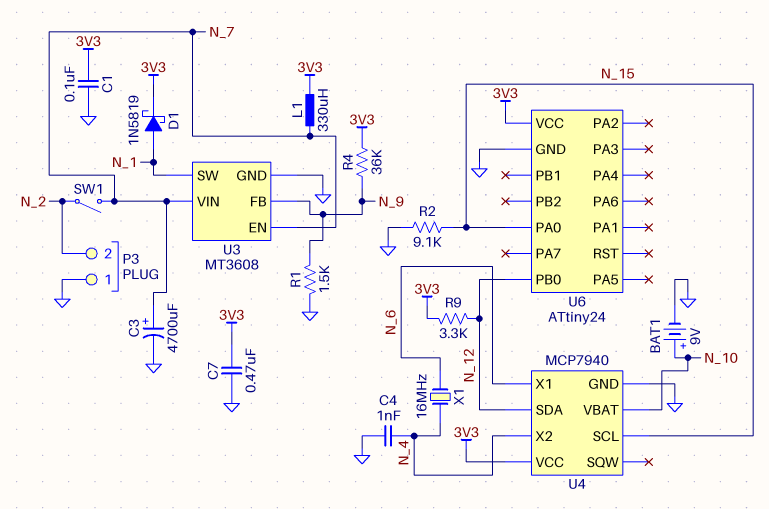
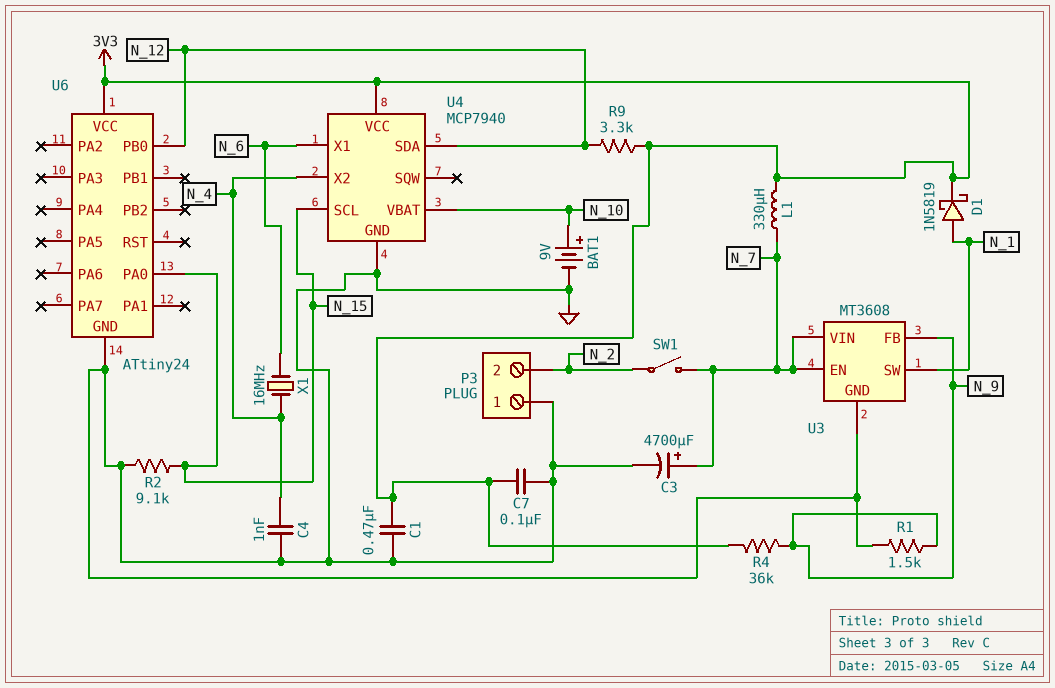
C1: 100nF (3V3, GND) -> 470nF (3V3, GND)
C7: 470nF (3V3, GND) -> 100nF (3V3, GND)

